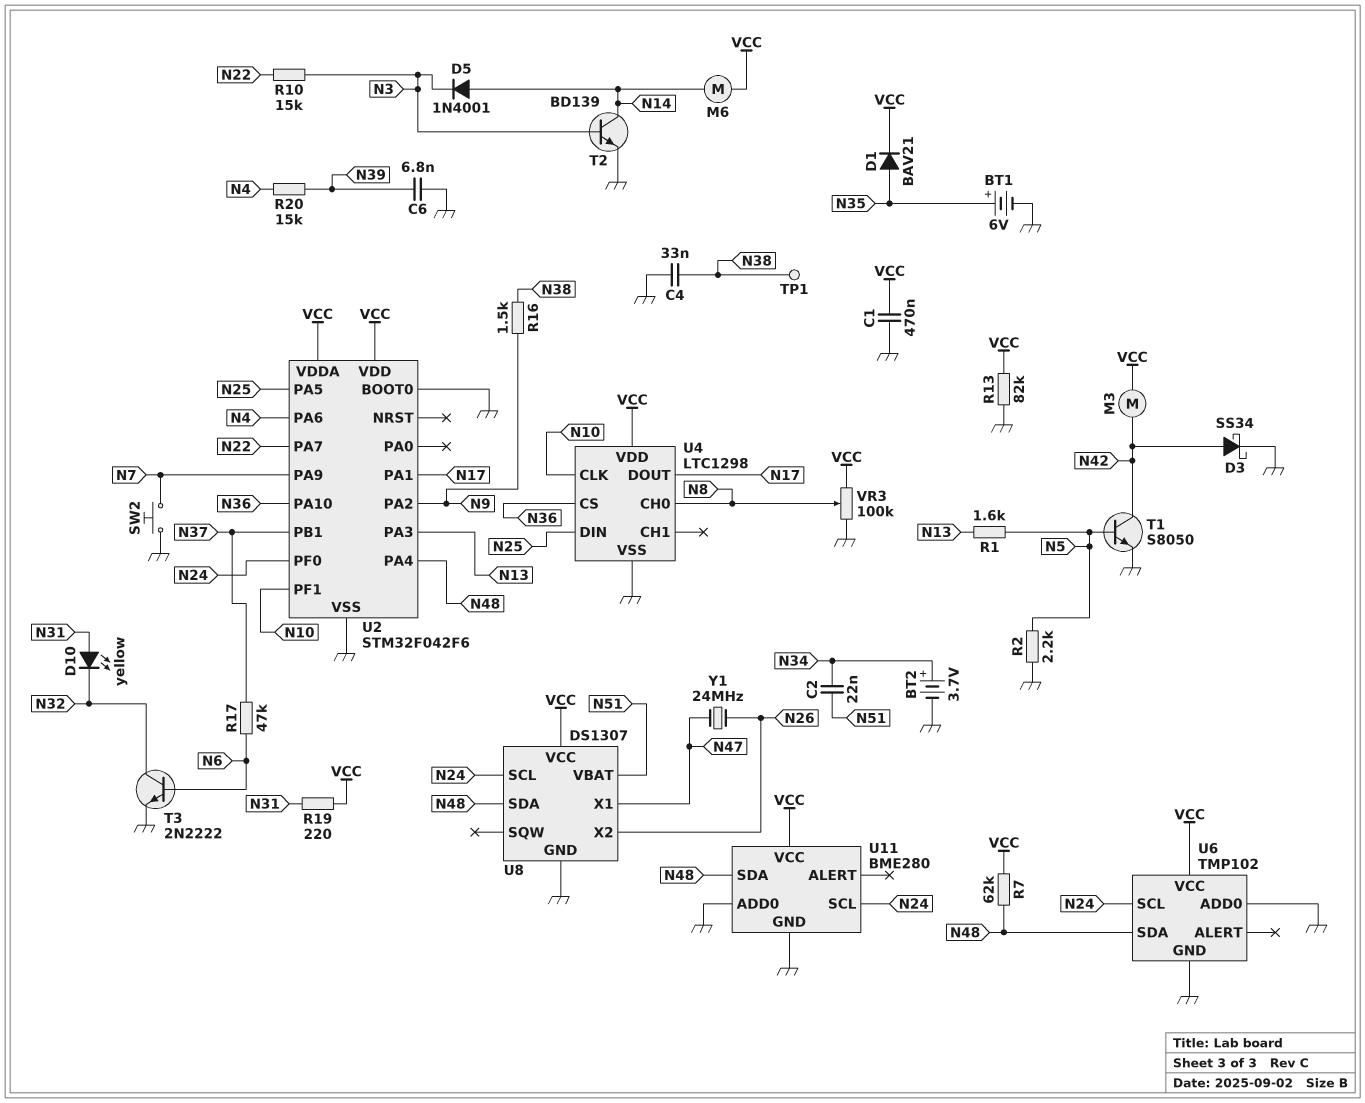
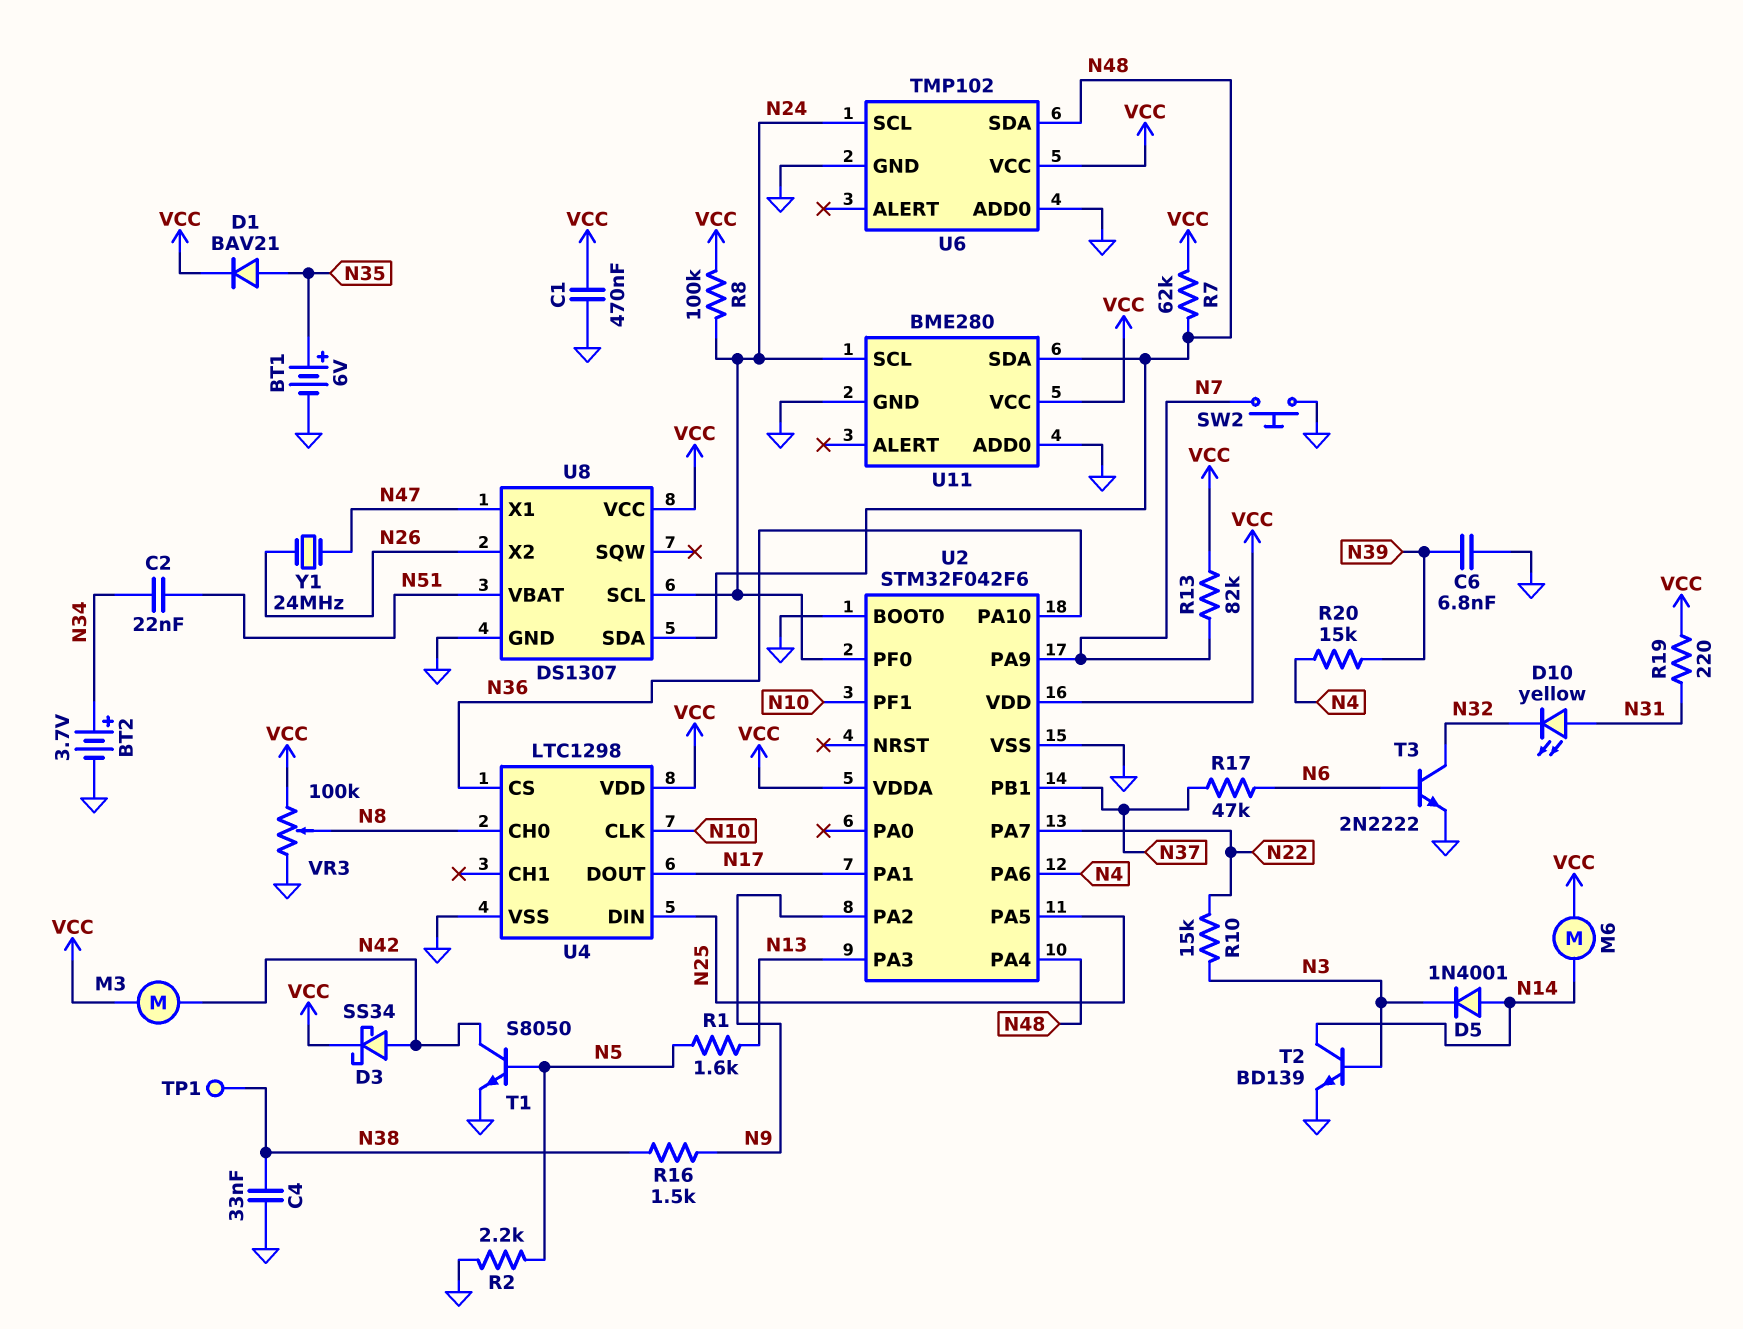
D3: schottky SS34 (A N42, K GND) -> schottky SS34 (A N42, K VCC)
R8: none -> 100k (N24, VCC)
R13: 82k (GND, VCC) -> 82k (N7, VCC)

